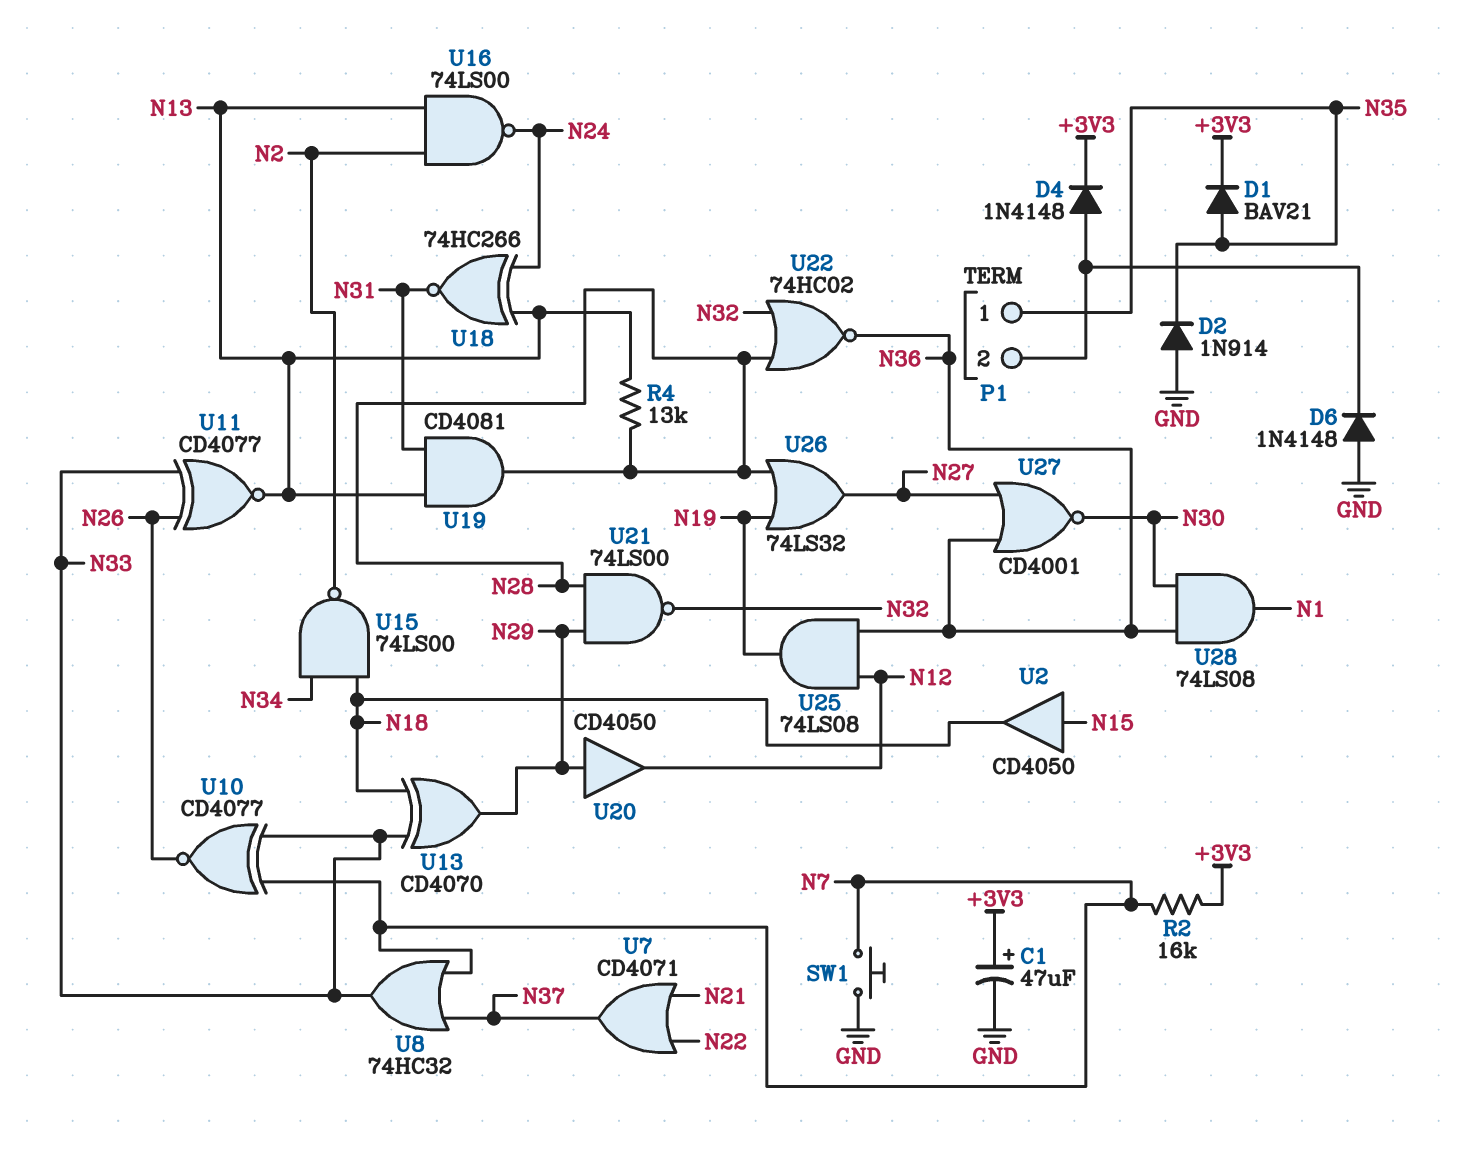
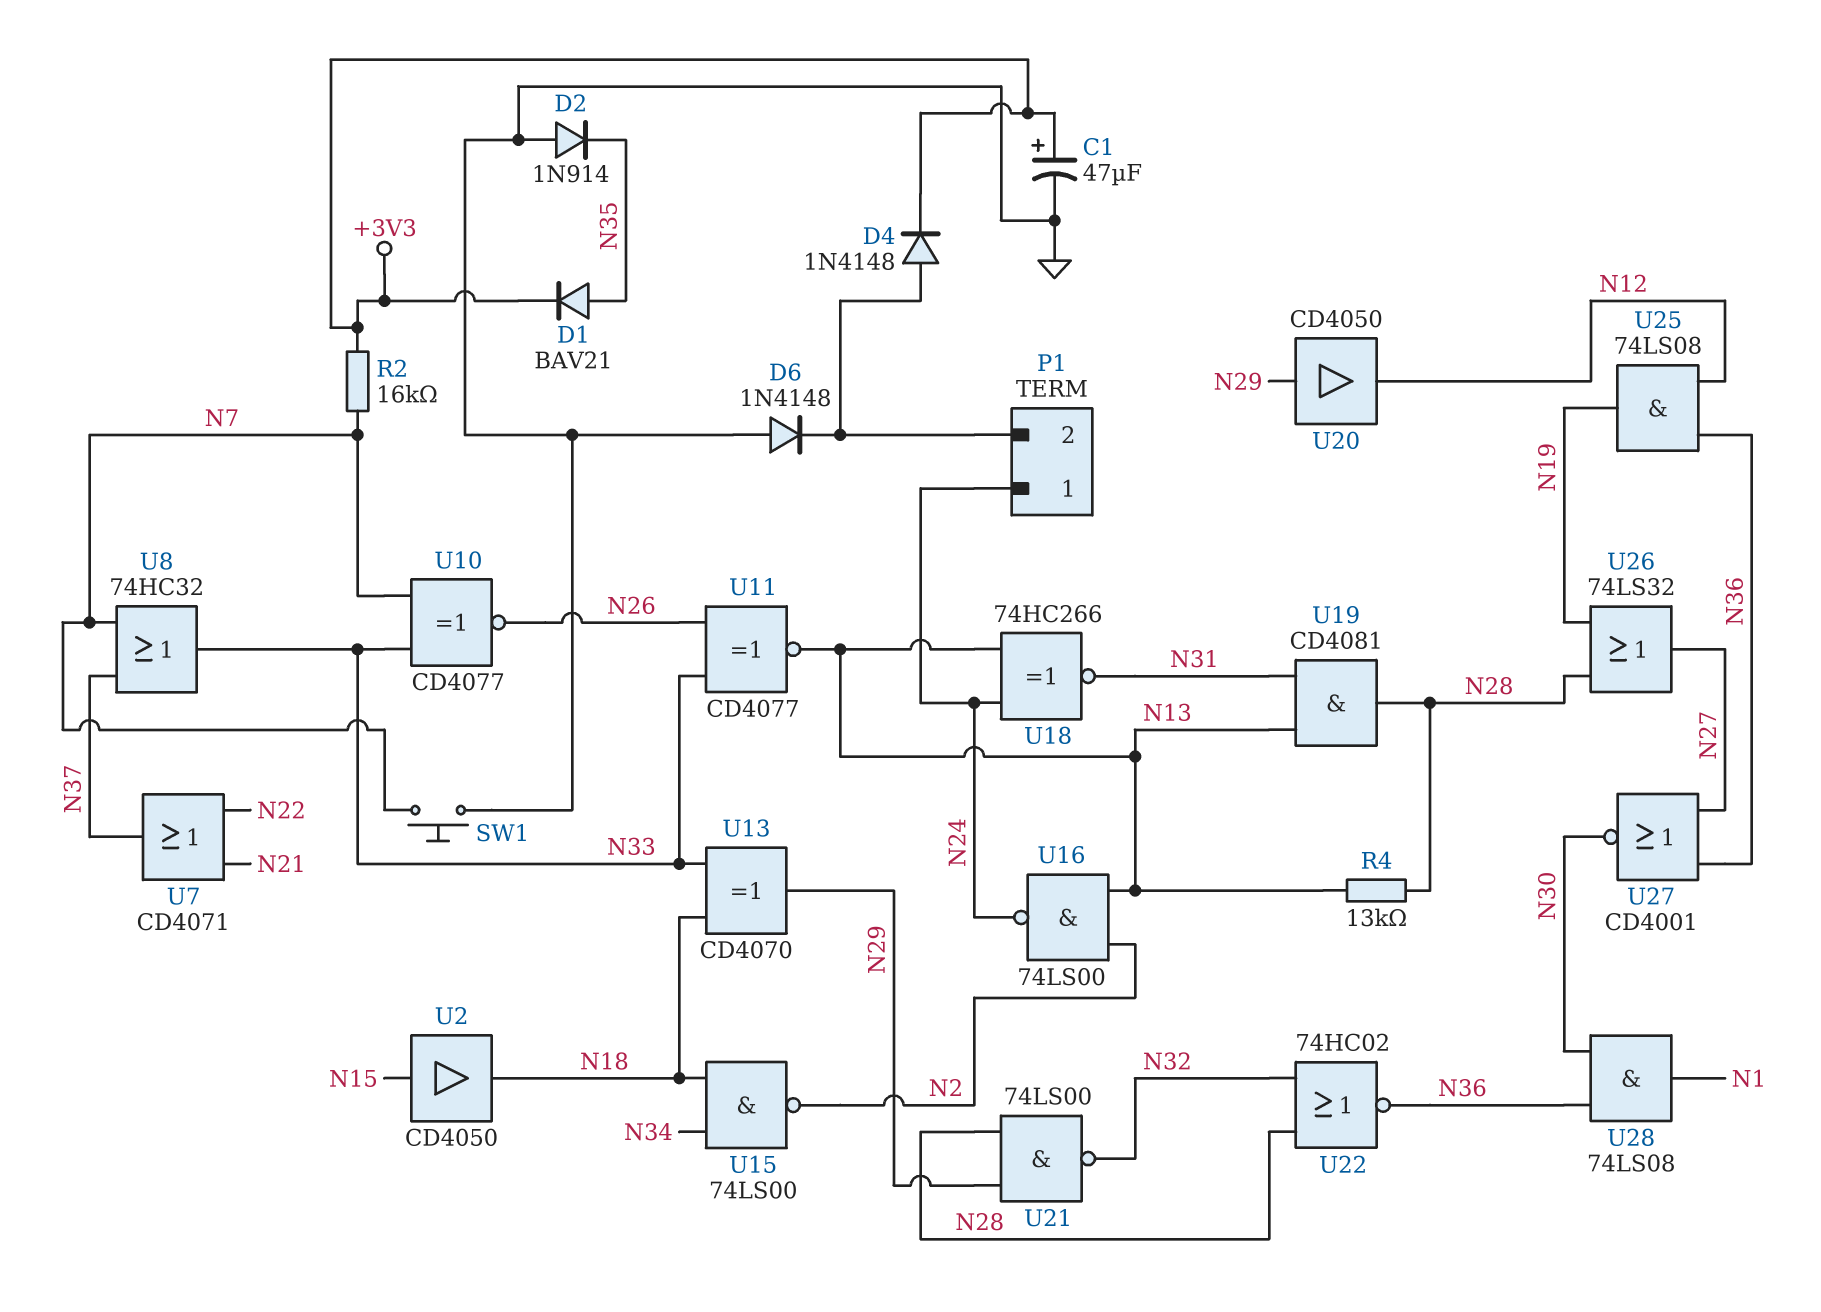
P1 pin 1: N35 -> N24

